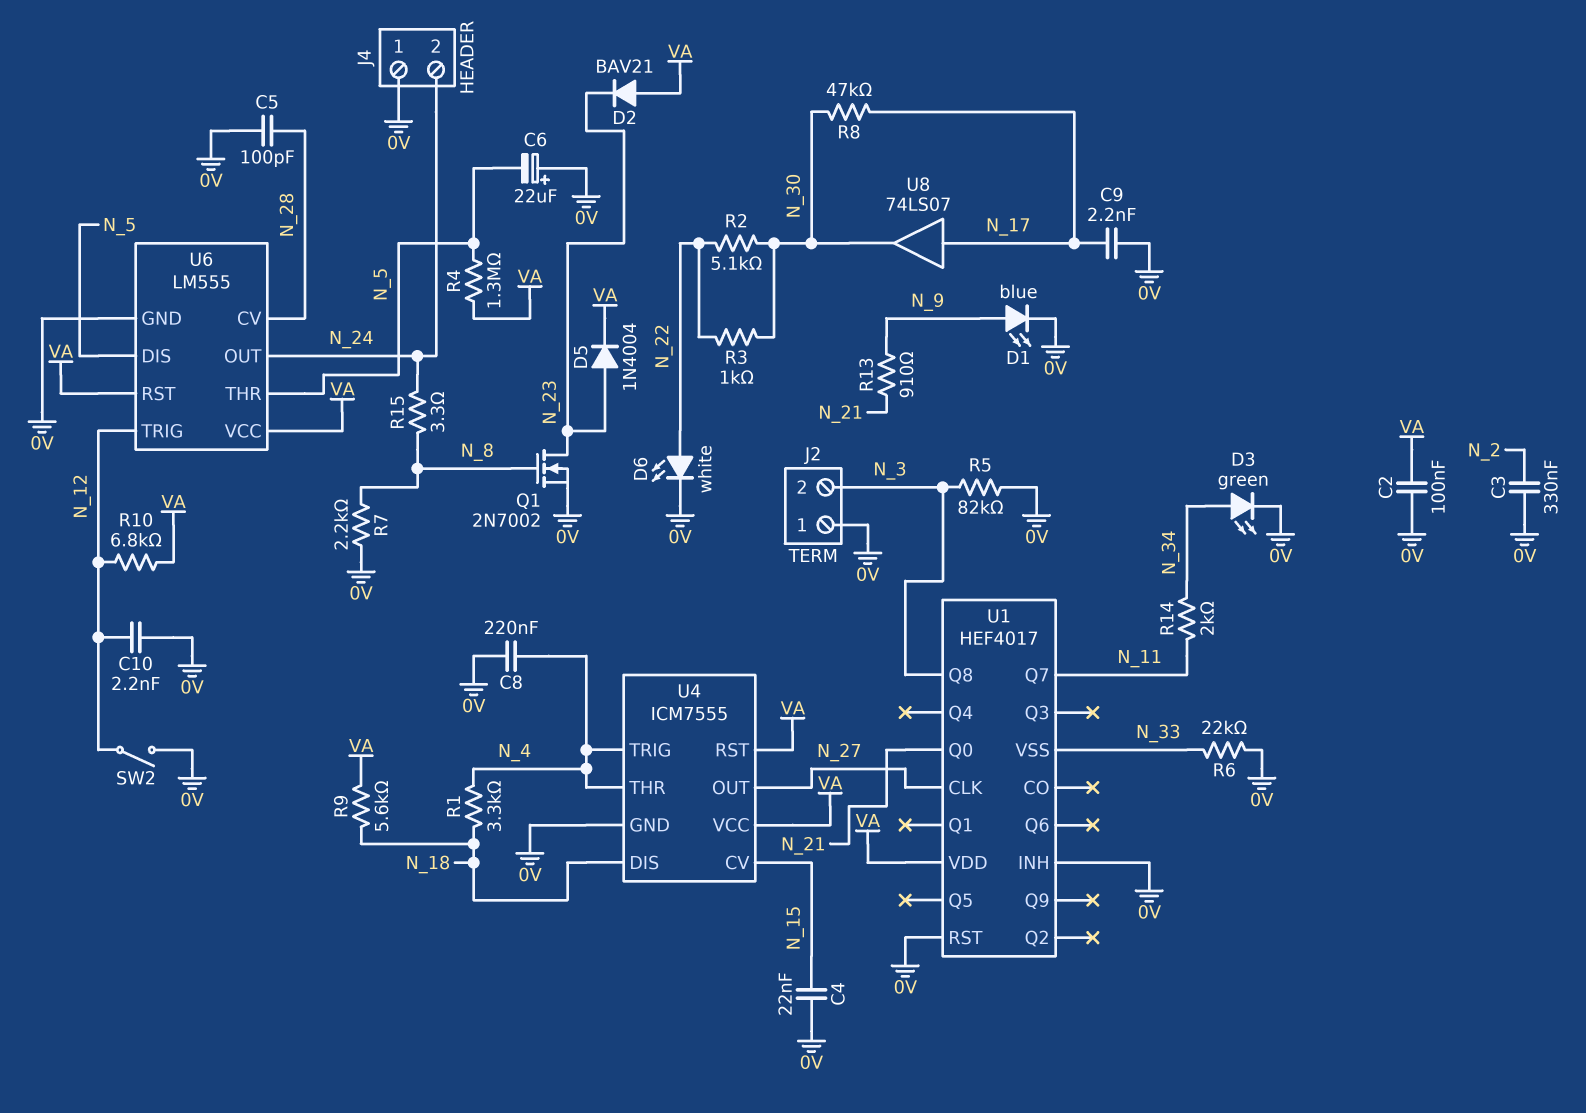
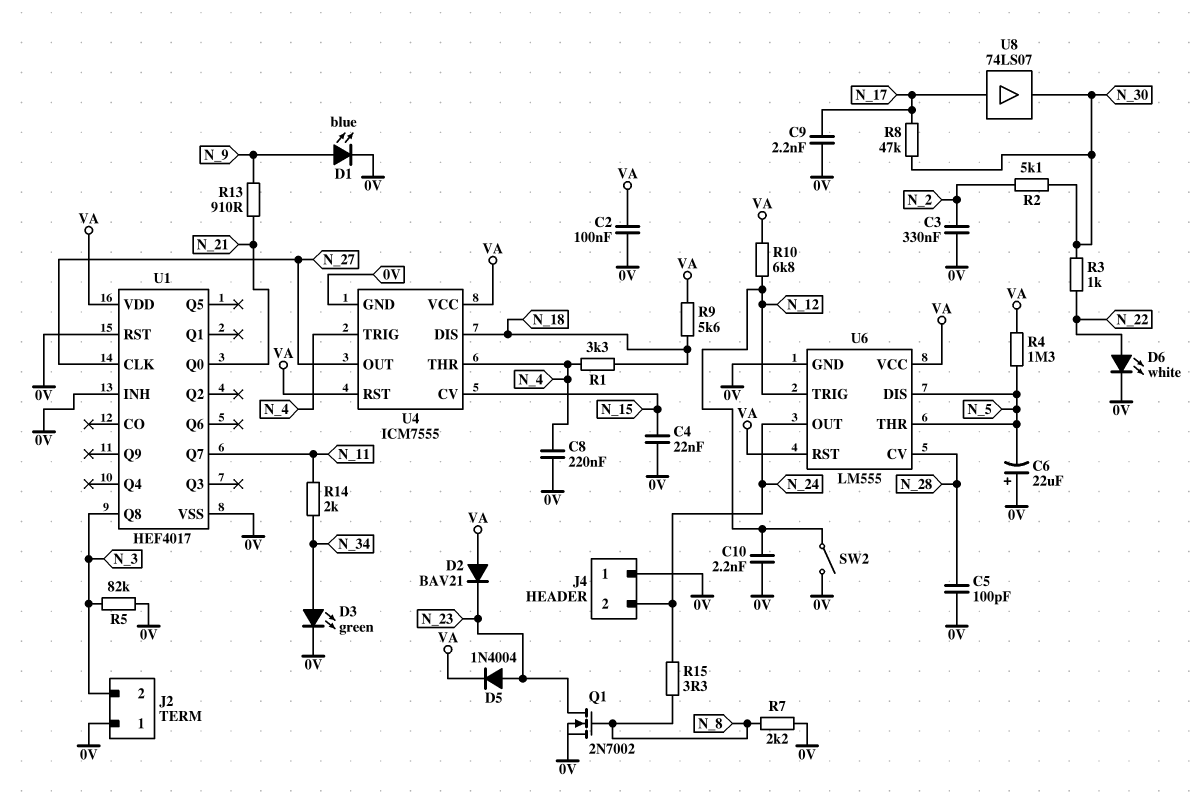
R2: 5.1k (N_22, N_30) -> 5.1k (N_2, N_30)
R6: 22k (0V, N_33) -> none
U1 pin VSS: N_33 -> 0V

